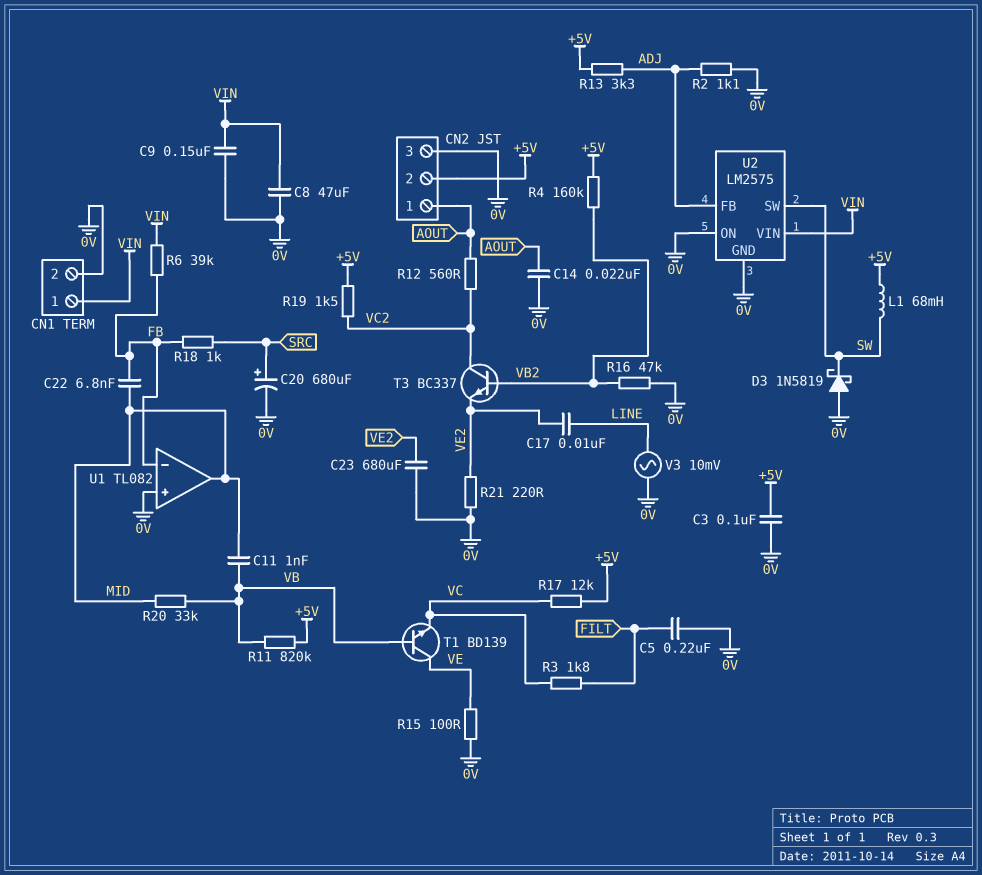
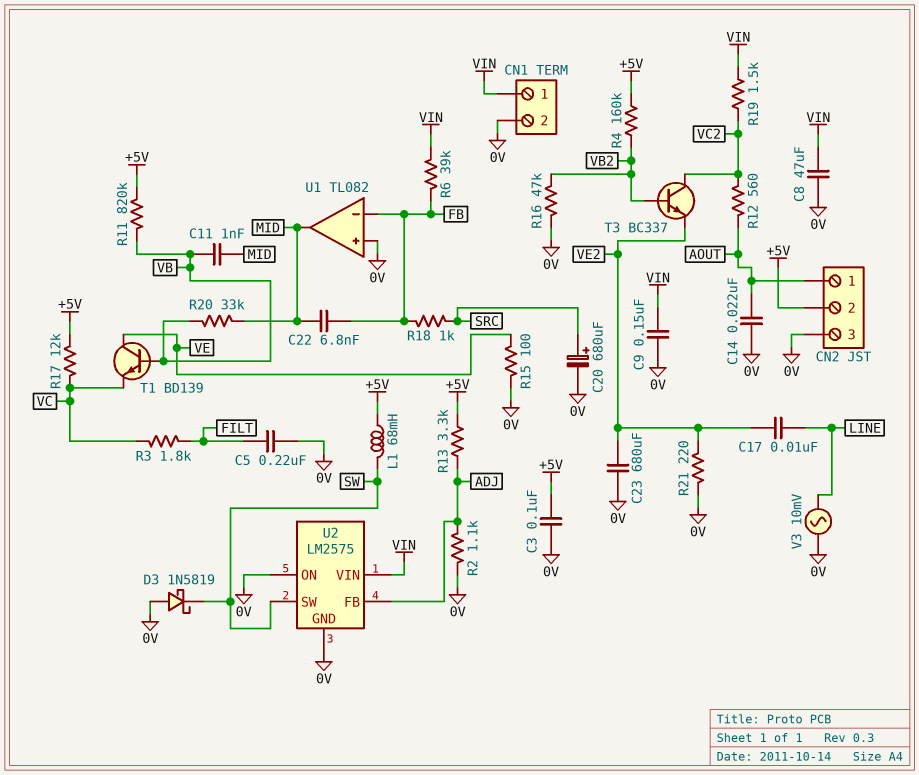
R19: 1.5k (+5V, VC2) -> 1.5k (VC2, VIN)

